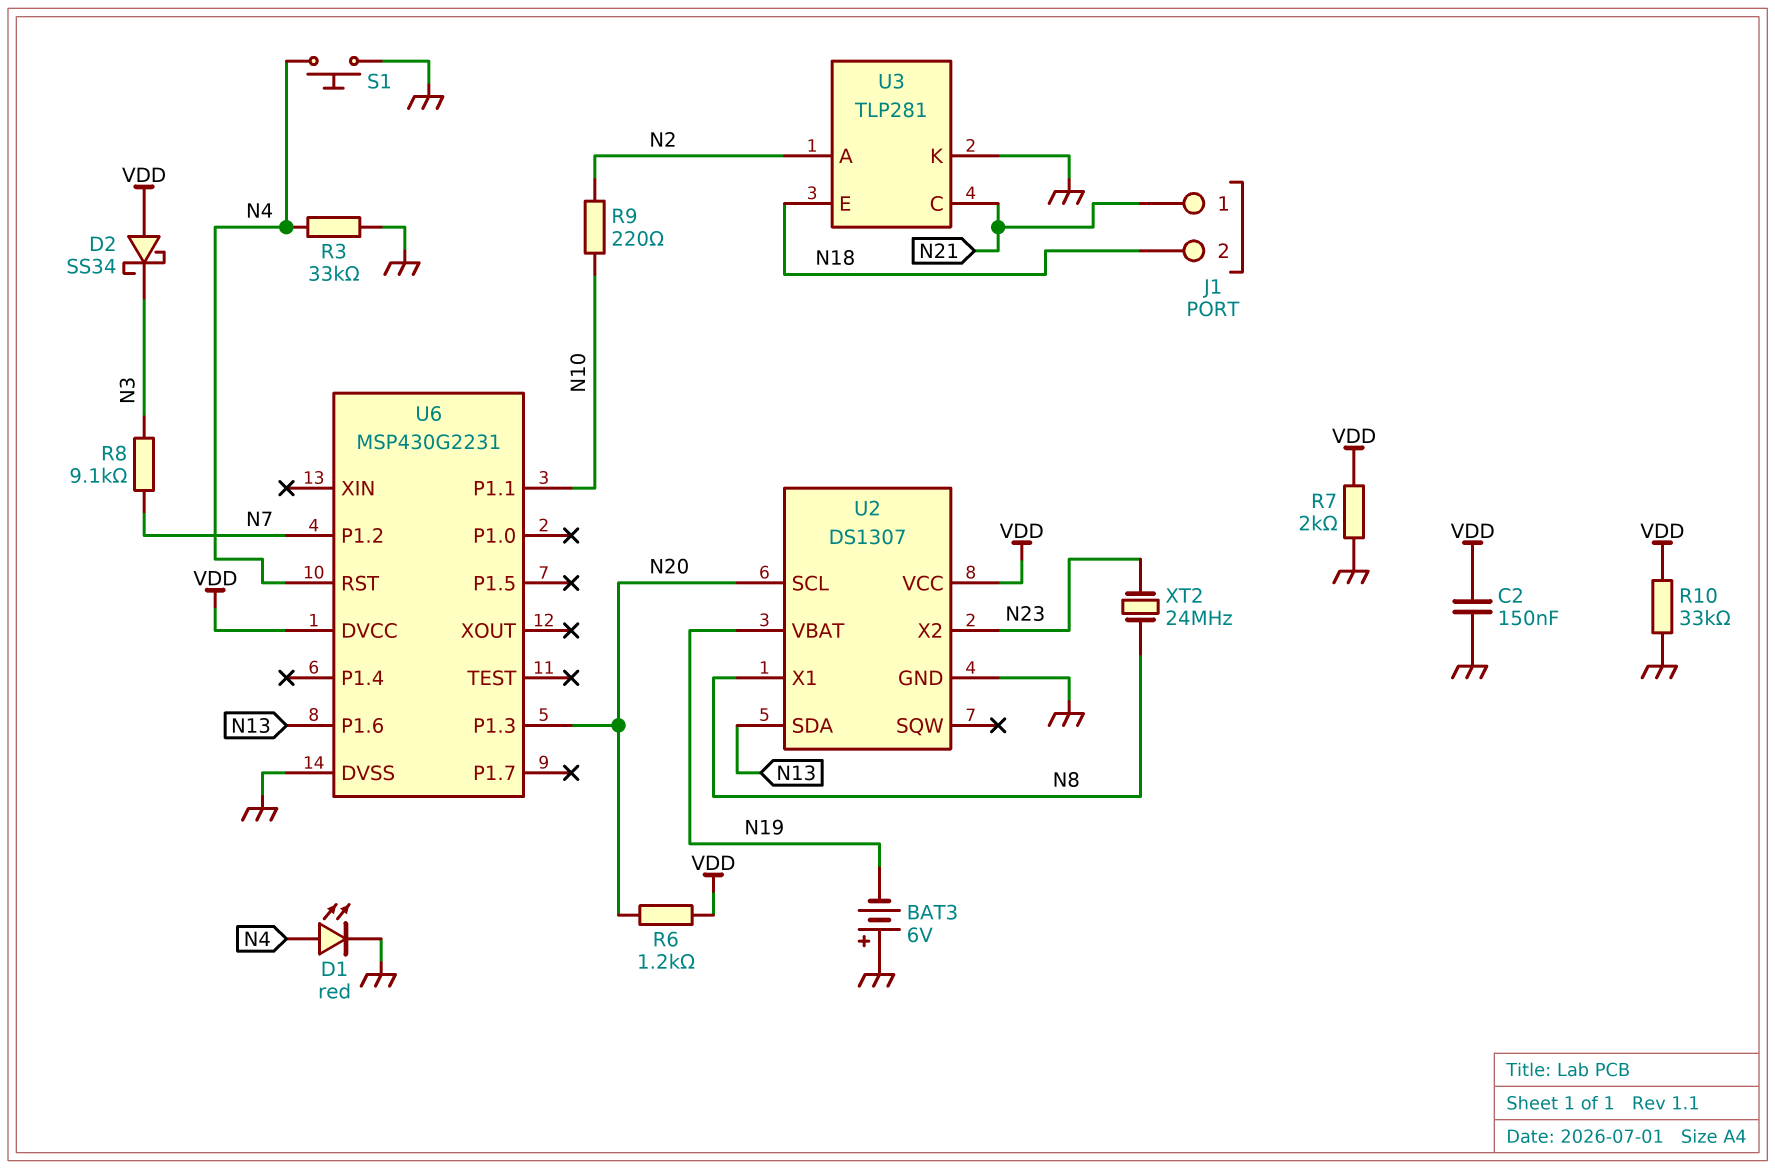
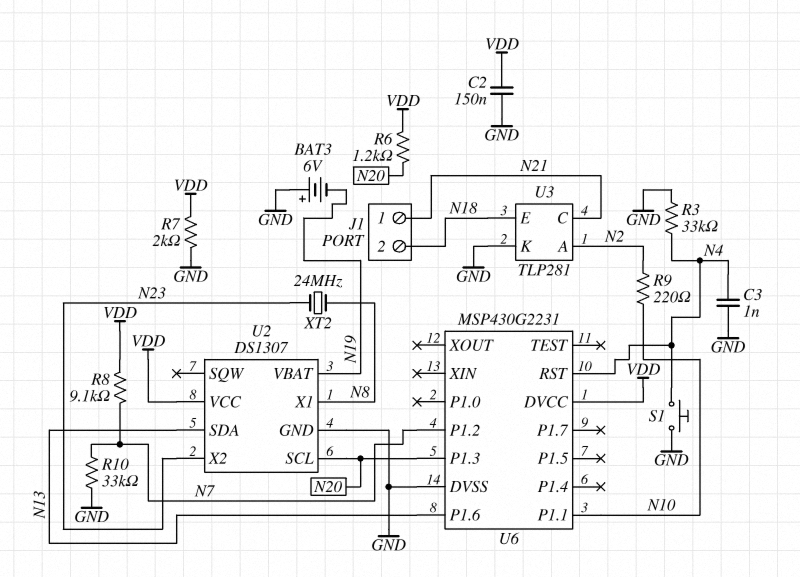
C3: none -> 1nF (GND, N4)
D1: LED red (A N4, K GND) -> none
D2: schottky SS34 (A VDD, K N3) -> none
R8: 9.1k (N3, N7) -> 9.1k (N7, VDD)
R10: 33k (GND, VDD) -> 33k (GND, N7)

